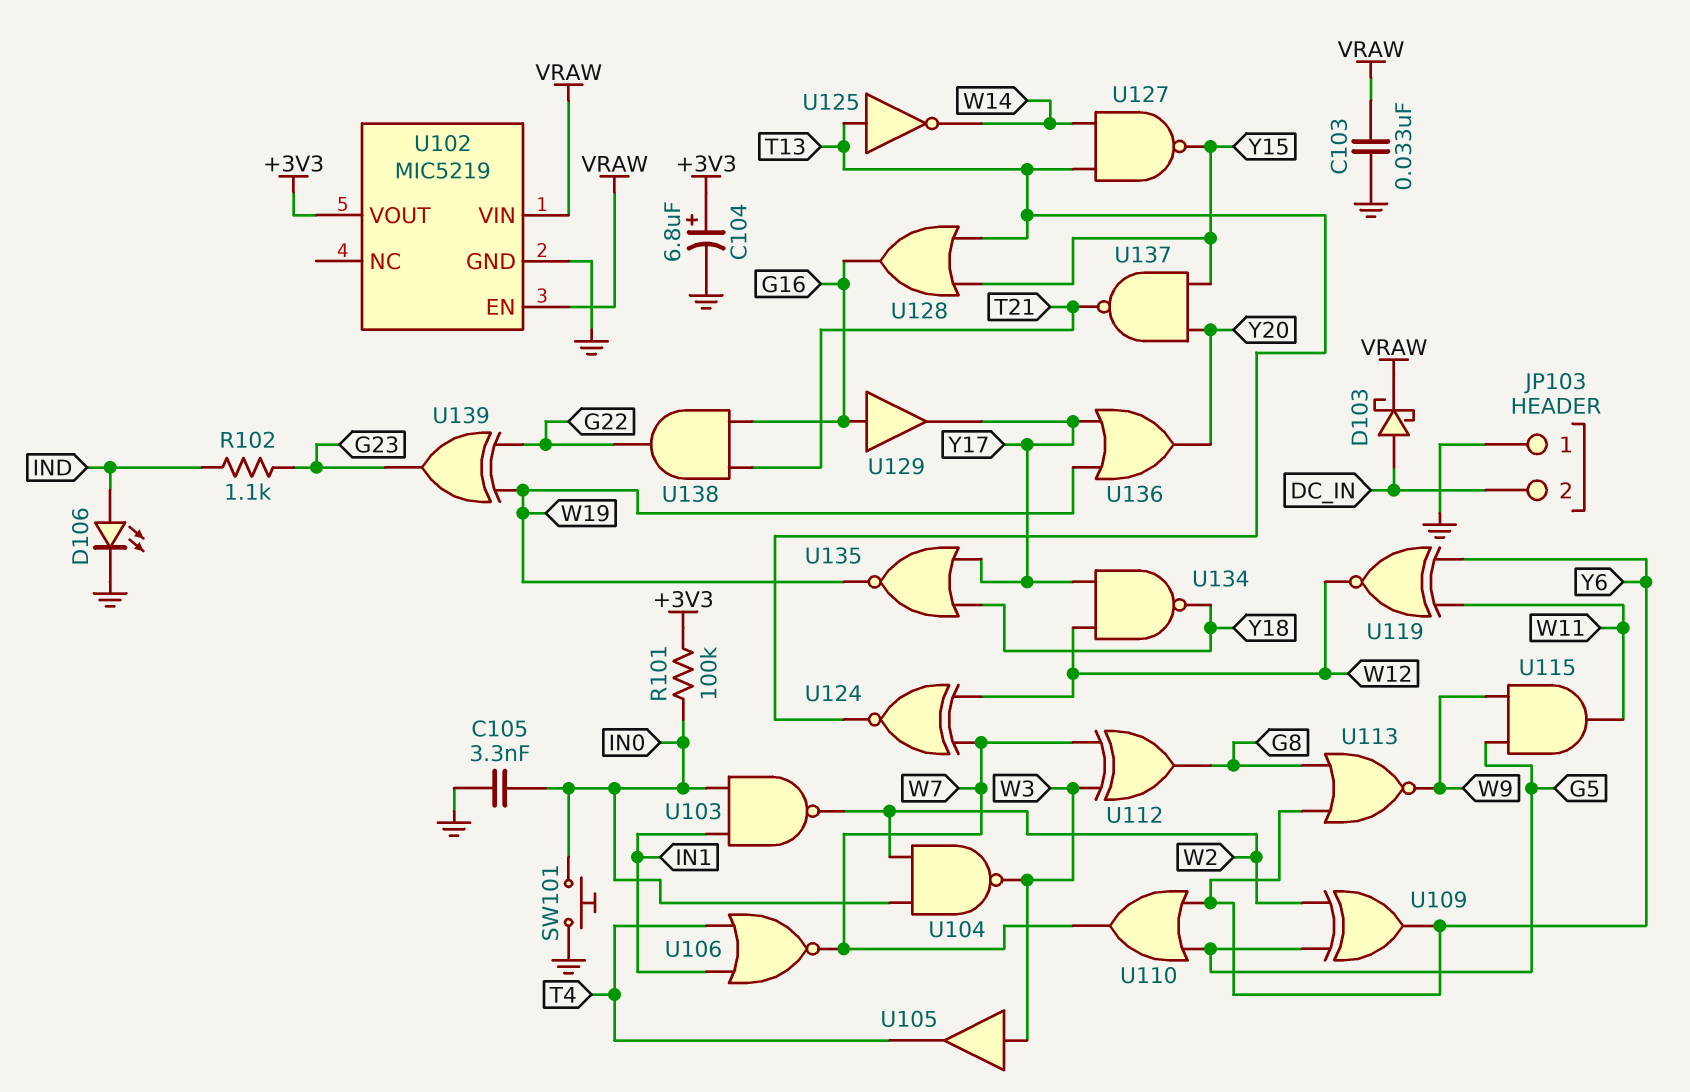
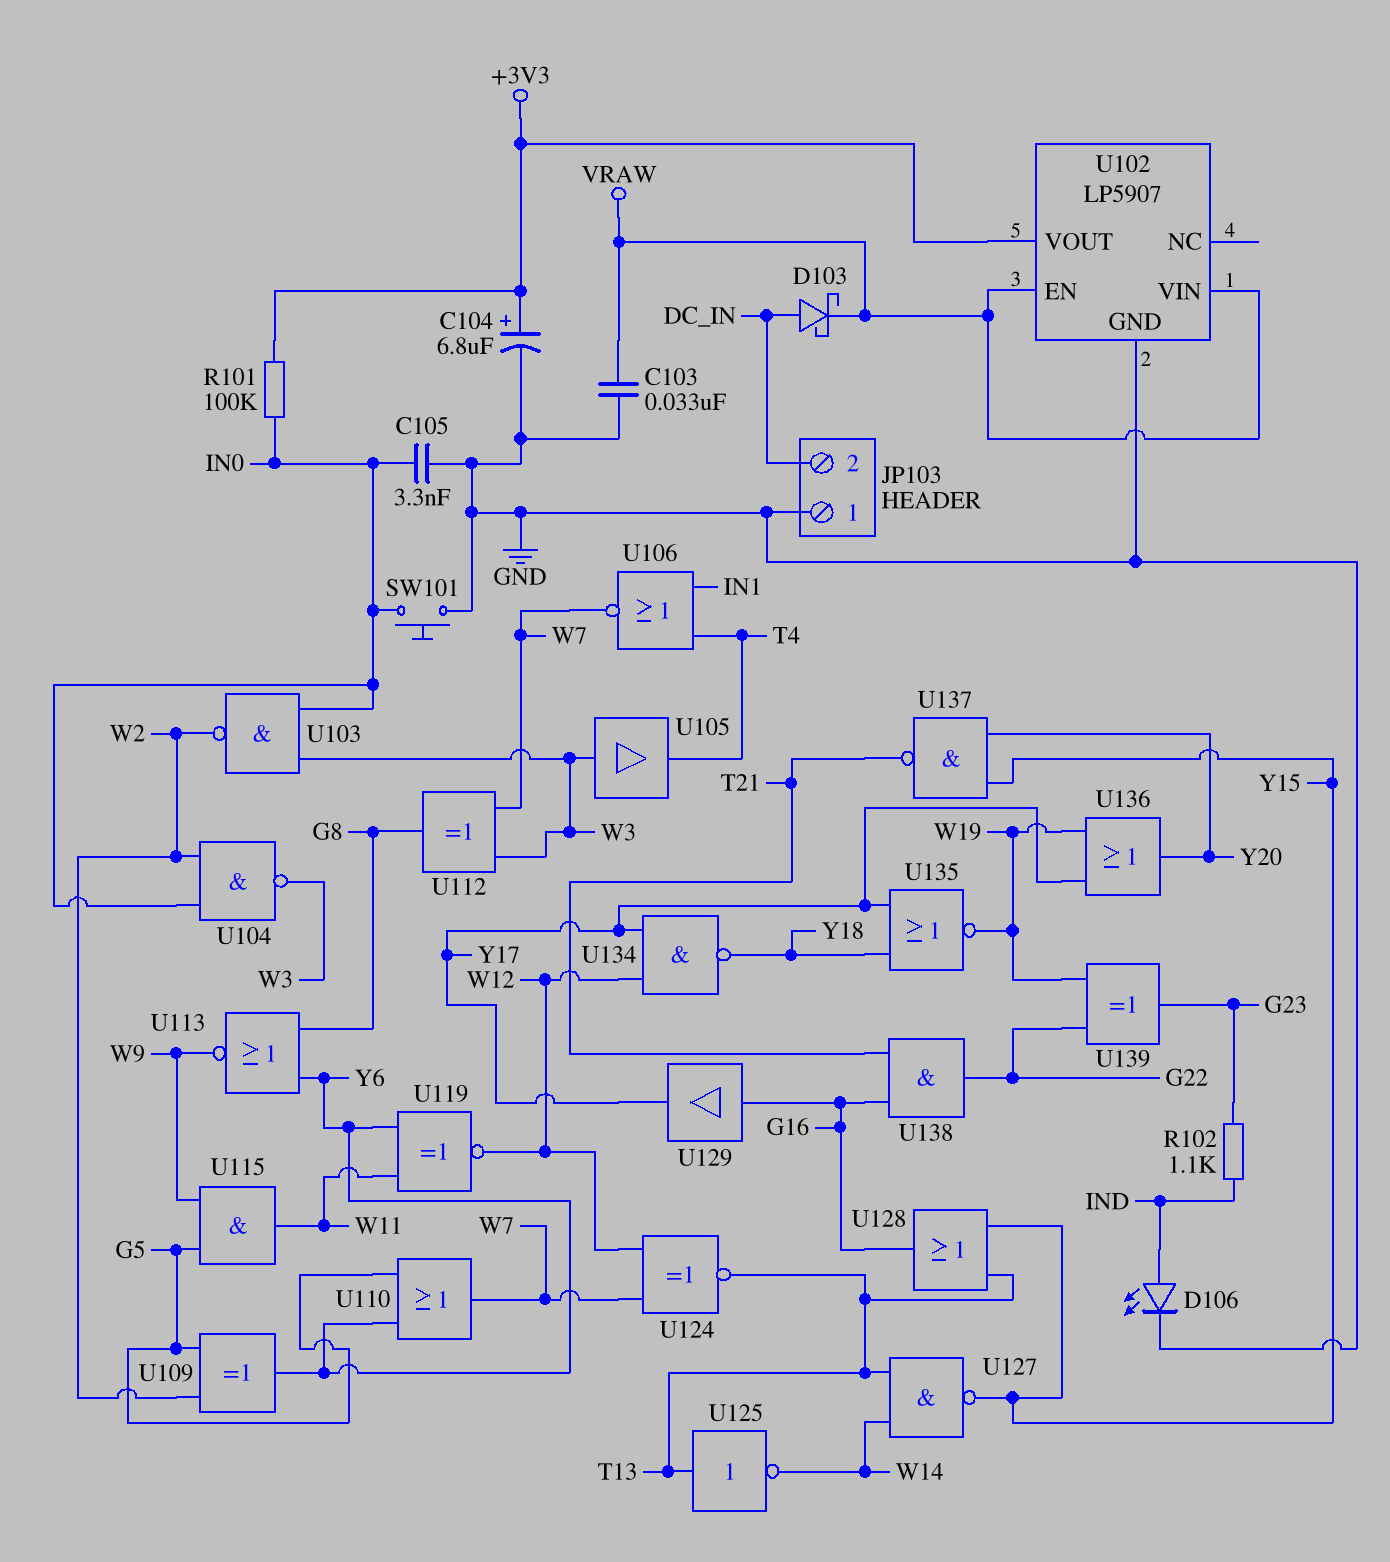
U102: MIC5219 -> LP5907
U103: NAND (in IN0, in IN1, out W2) -> NAND (in IN0, in W3, out W2)

